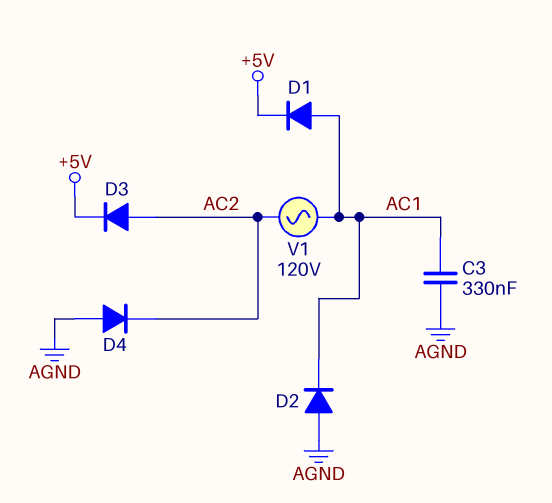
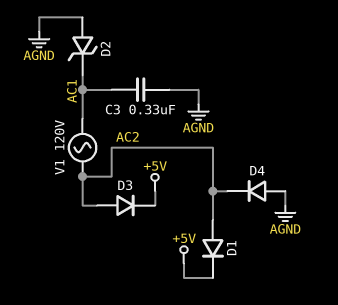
D1: diode (A AC1, K +5V) -> diode (A AC2, K +5V)
D2: diode (A AGND, K AC1) -> zener (A AGND, K AC1)

